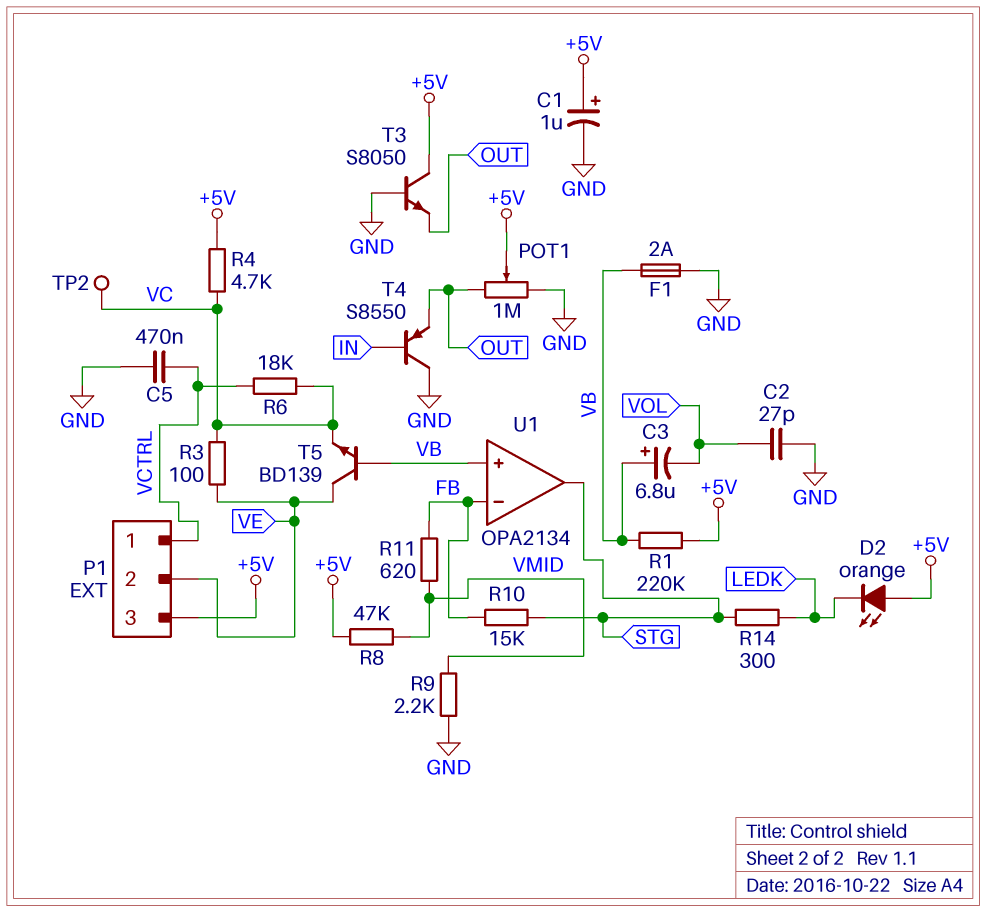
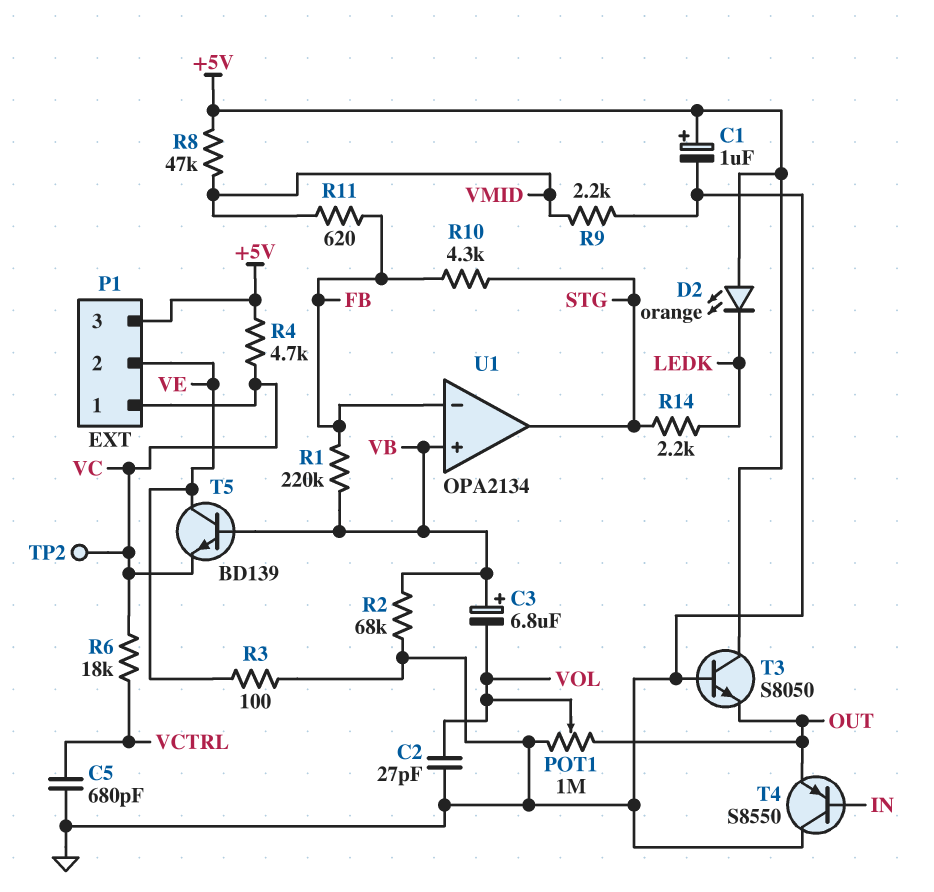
C5: 470nF (GND, VCTRL) -> 680pF (GND, VCTRL)
F1: 2A (GND, VB) -> none
P1 pin 1: VCTRL -> VC
POT1: 1M (GND, OUT, wiper +5V) -> 1M (GND, OUT, wiper VOL)
R1: 220k (+5V, VB) -> 220k (FB, VB)
R2: none -> 68k (GND, VB)
R3: 100 (VC, VE) -> 100 (GND, VE)
R10: 15k (FB, STG) -> 4.3k (FB, STG)
R14: 300 (LEDK, STG) -> 2.2k (LEDK, STG)

